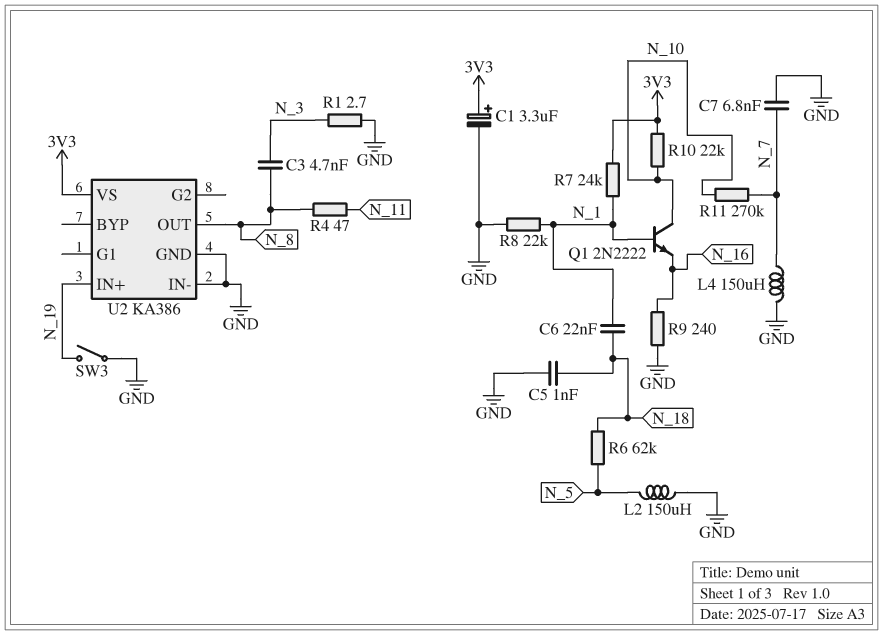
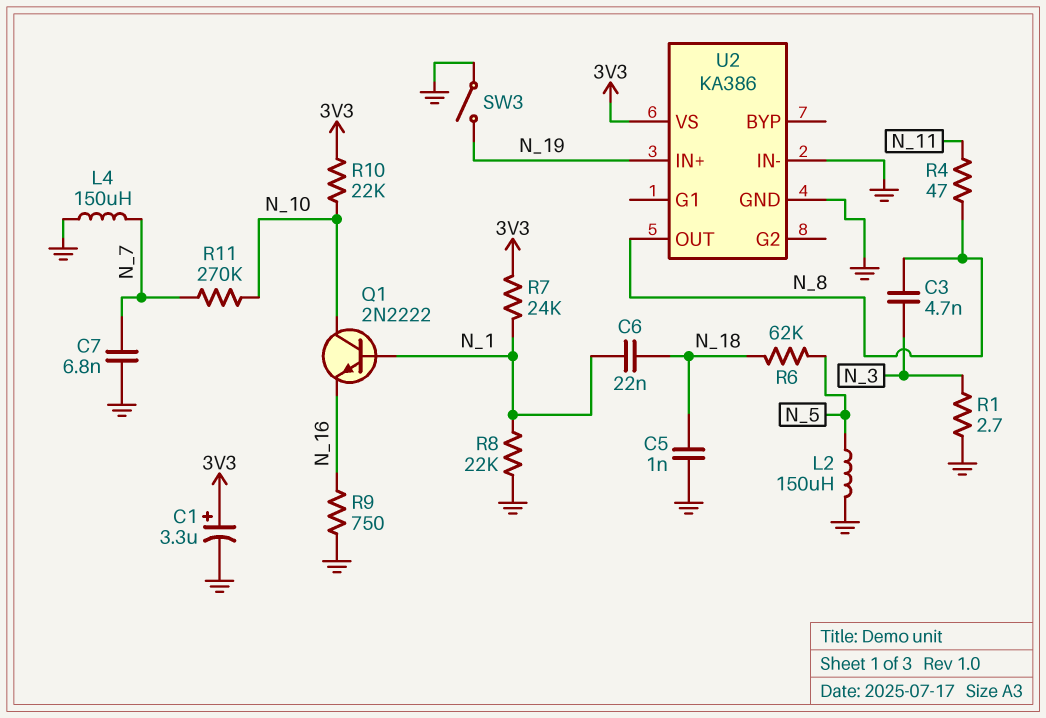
R9: 240 (GND, N_16) -> 750 (GND, N_16)

